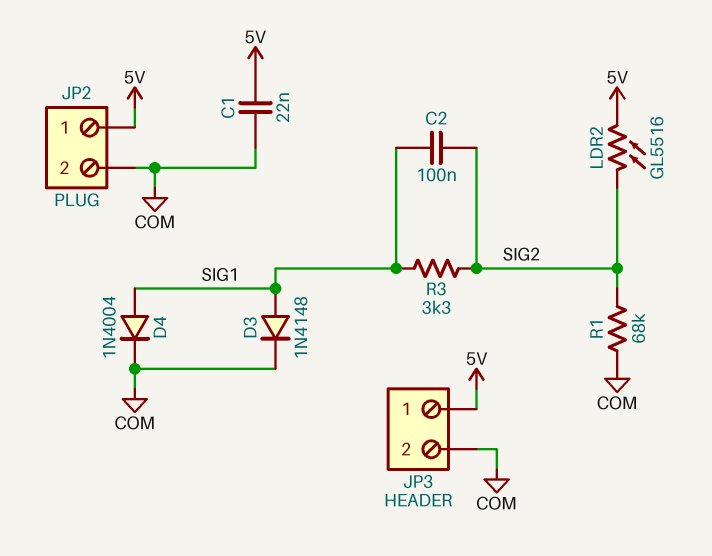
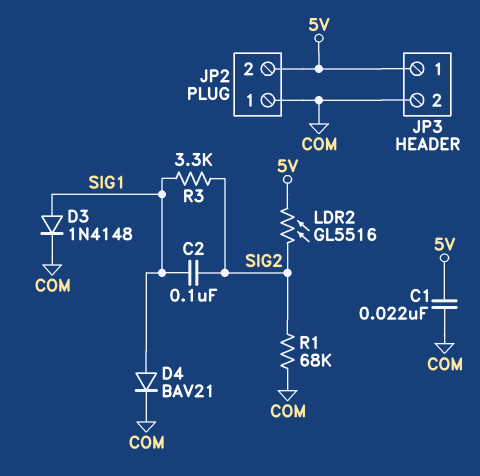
D4: diode 1N4004 (A SIG1, K COM) -> diode BAV21 (A SIG1, K COM)
JP2 pin 1: 5V -> COM
JP2 pin 2: COM -> 5V

